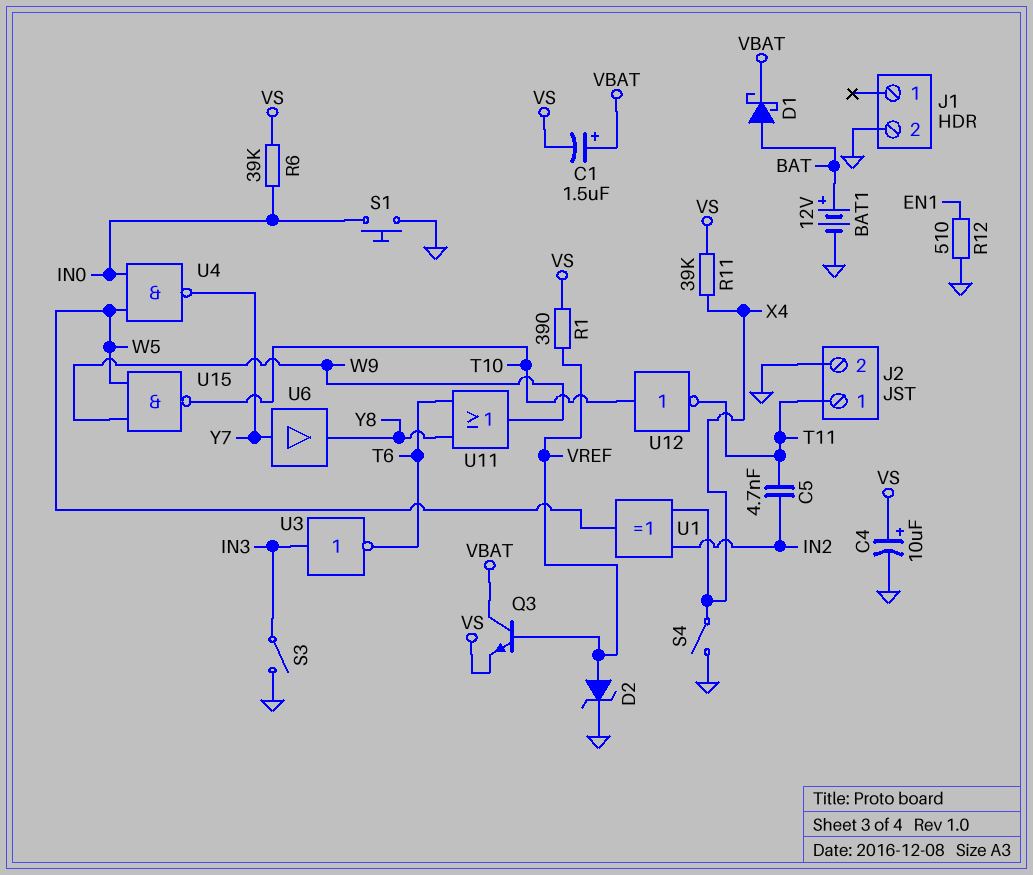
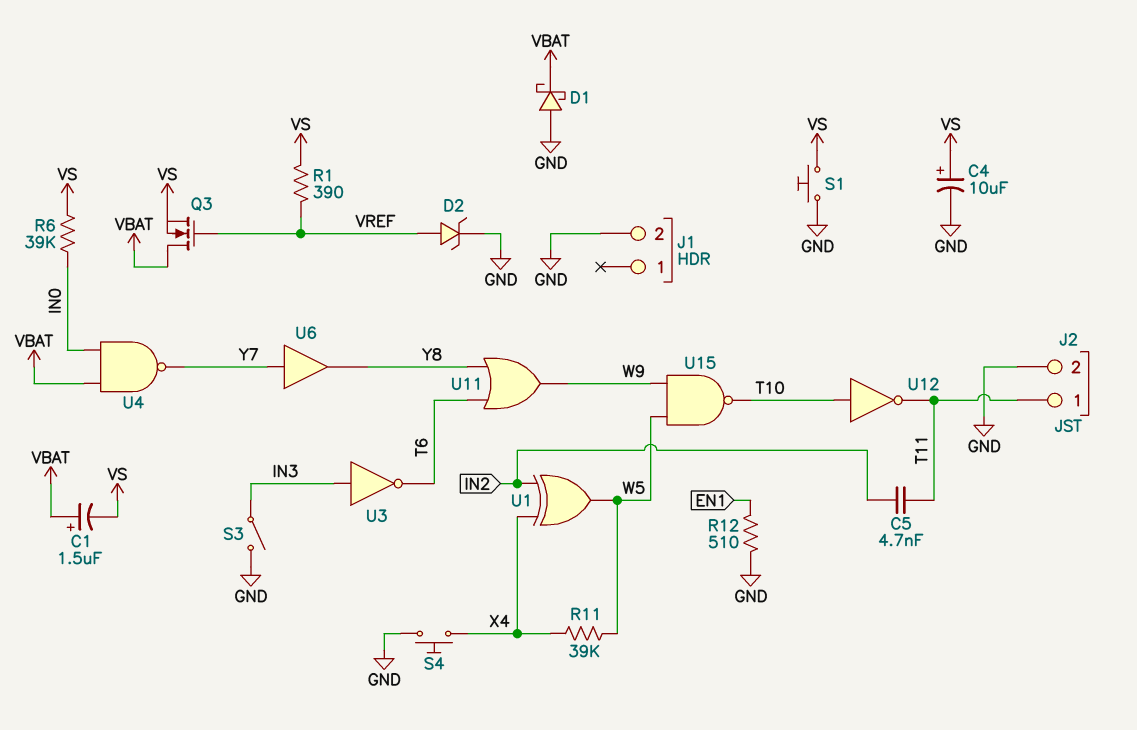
BAT1: 12V (plus BAT, minus GND) -> none
D1: schottky (A BAT, K VBAT) -> schottky (A GND, K VBAT)
Q3: NPN (B VREF, C VBAT, E VS) -> NMOS (G VREF, D VBAT, S VS)
R11: 39k (VS, X4) -> 39k (W5, X4)
S1: button (GND, IN0) -> button (GND, VS)
S4: switch (GND, X4) -> button (GND, X4)
U4: NAND (in IN0, in W5, out Y7) -> NAND (in IN0, in VBAT, out Y7)

